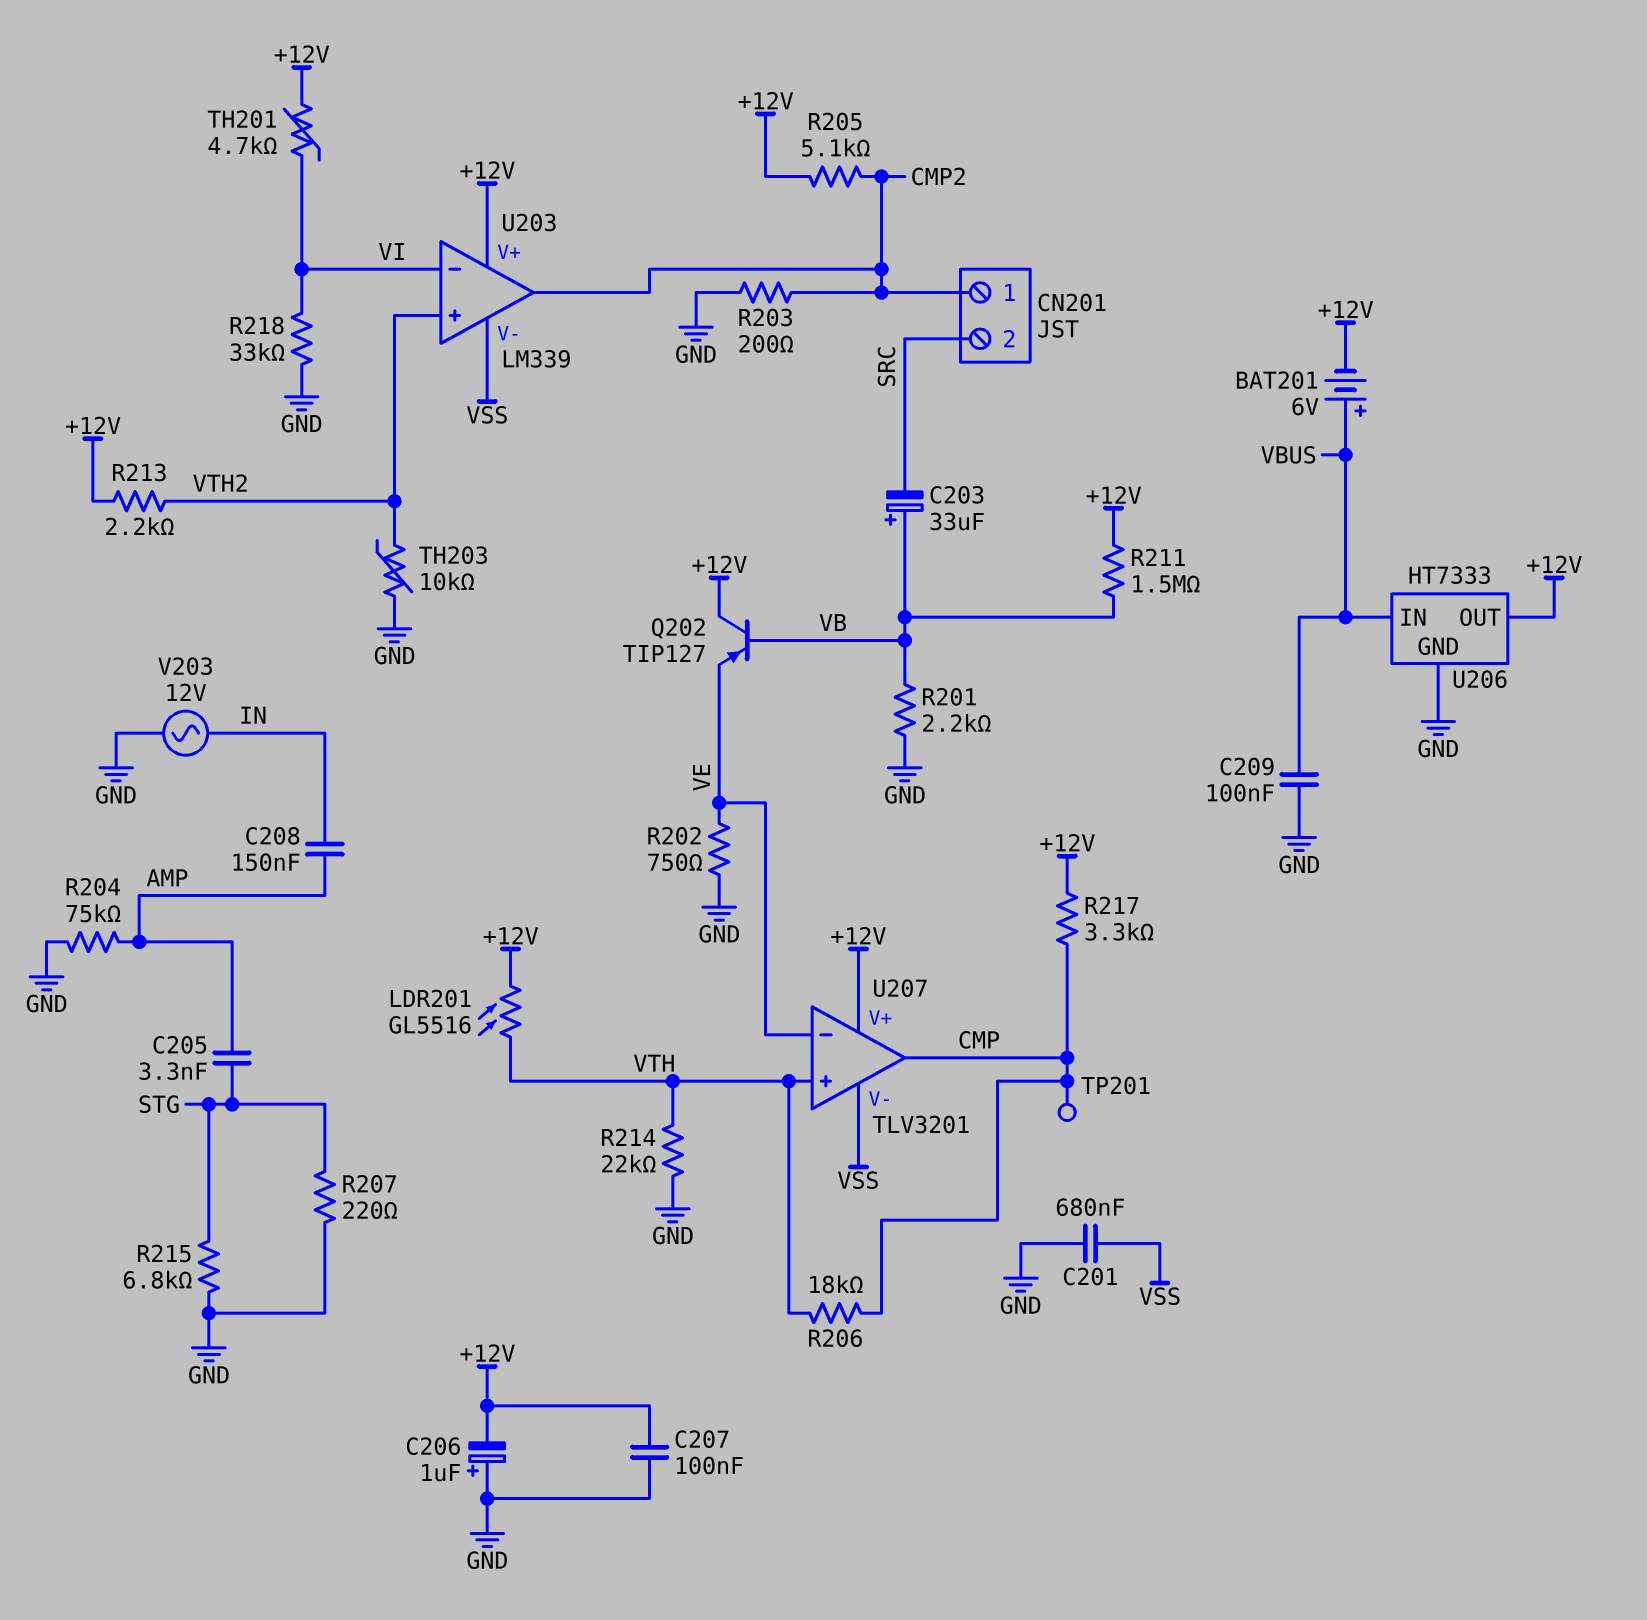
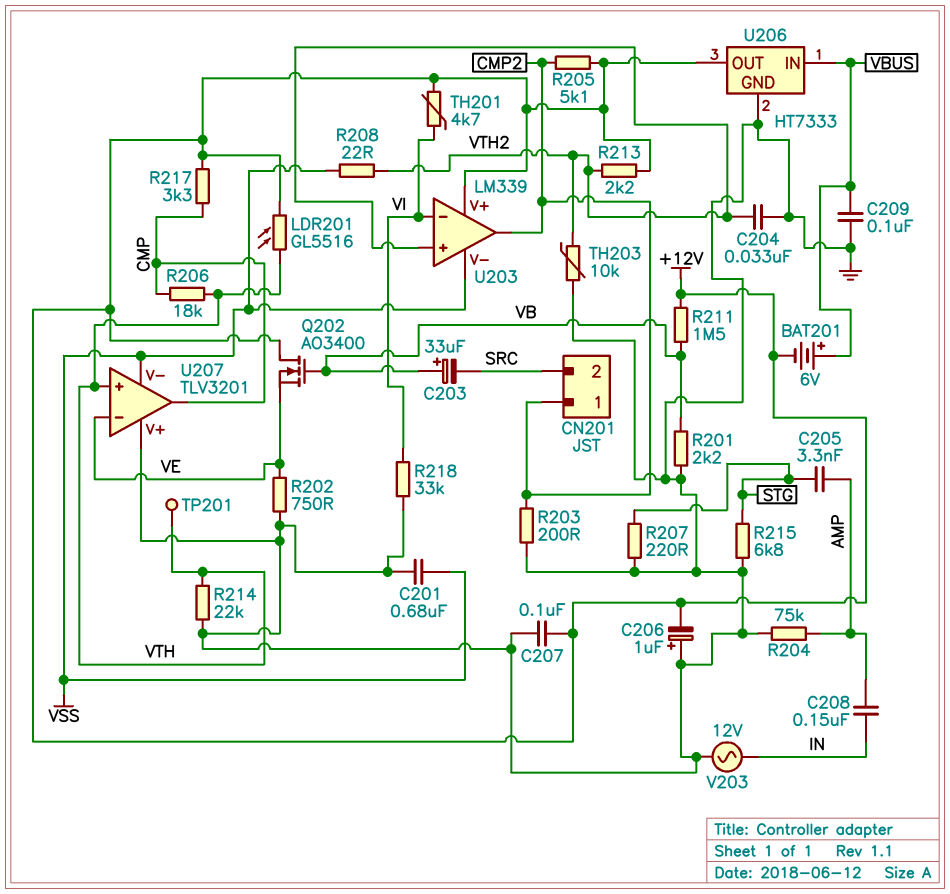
C204: none -> 33nF (GND, VTH2)
Q202: PNP TIP127 (B VB, C +12V, E VE) -> NMOS AO3400 (G VB, D +12V, S VE)
R208: none -> 22 (VSS, VTH2)
TP201: test point (CMP) -> test point (VTH)
U207 pin V+: +12V -> GND

